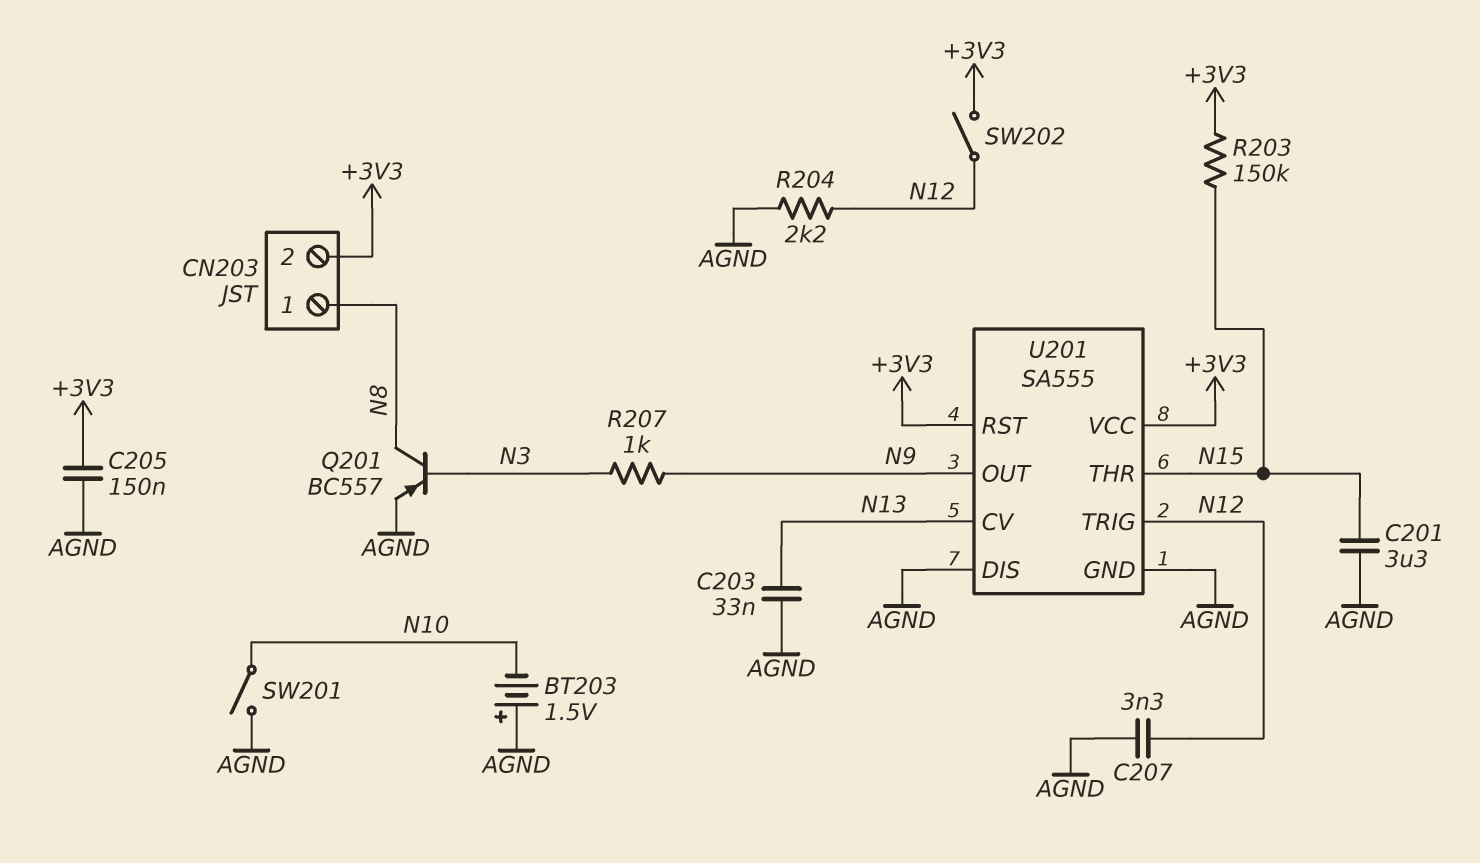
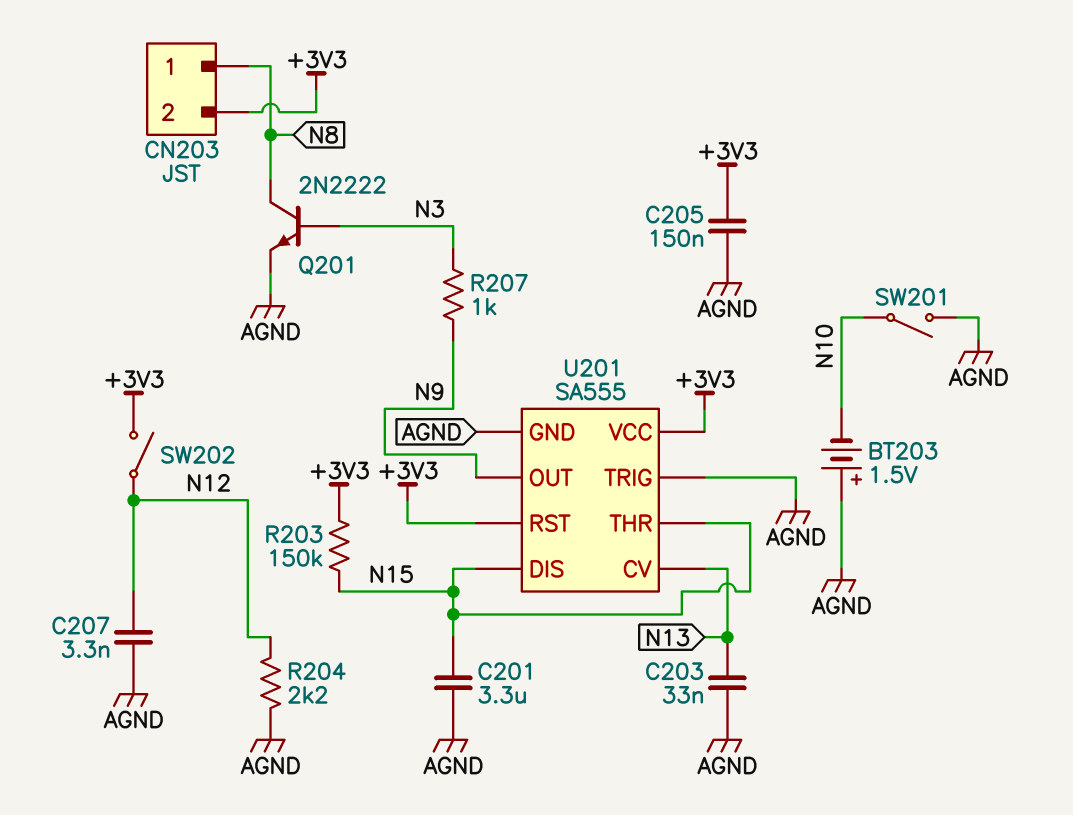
Q201: PNP BC557 (B N3, C N8, E AGND) -> NPN 2N2222 (B N3, C N8, E AGND)
U201 pin DIS: AGND -> N15
U201 pin TRIG: N12 -> AGND

